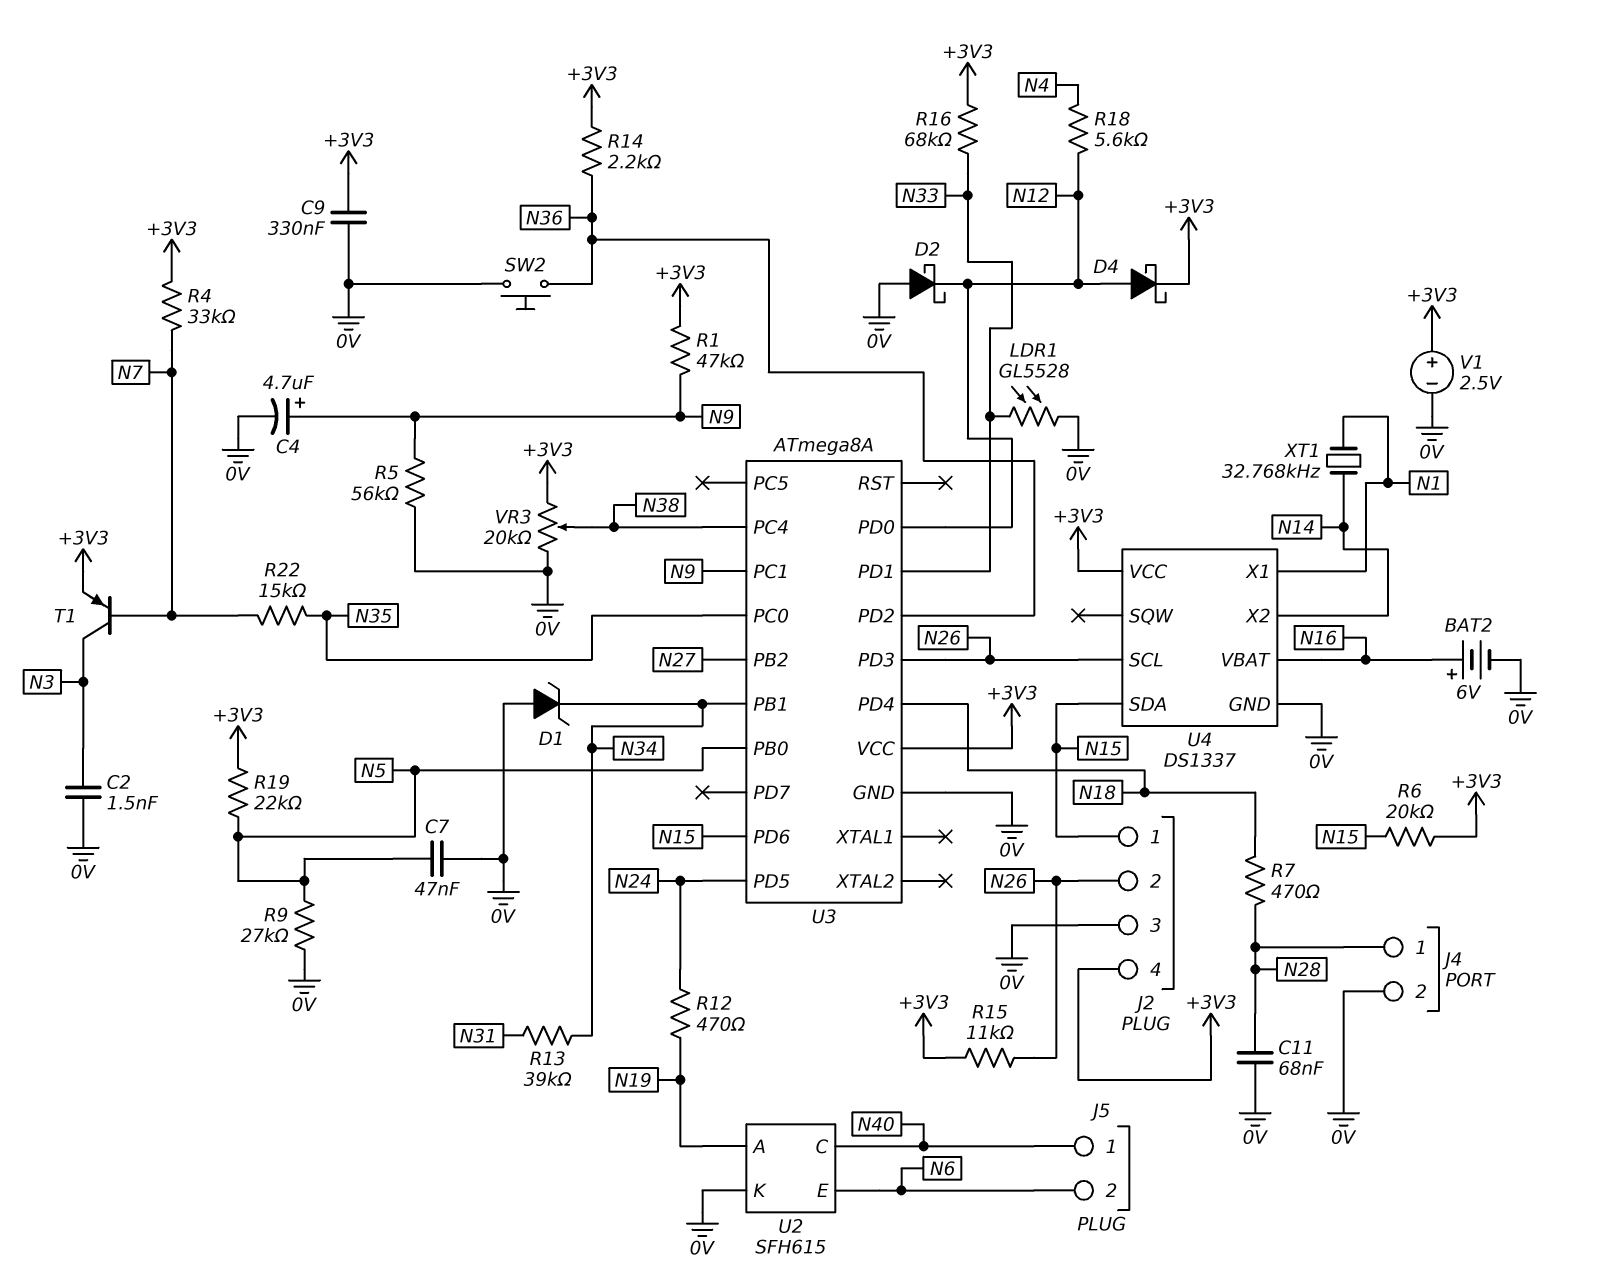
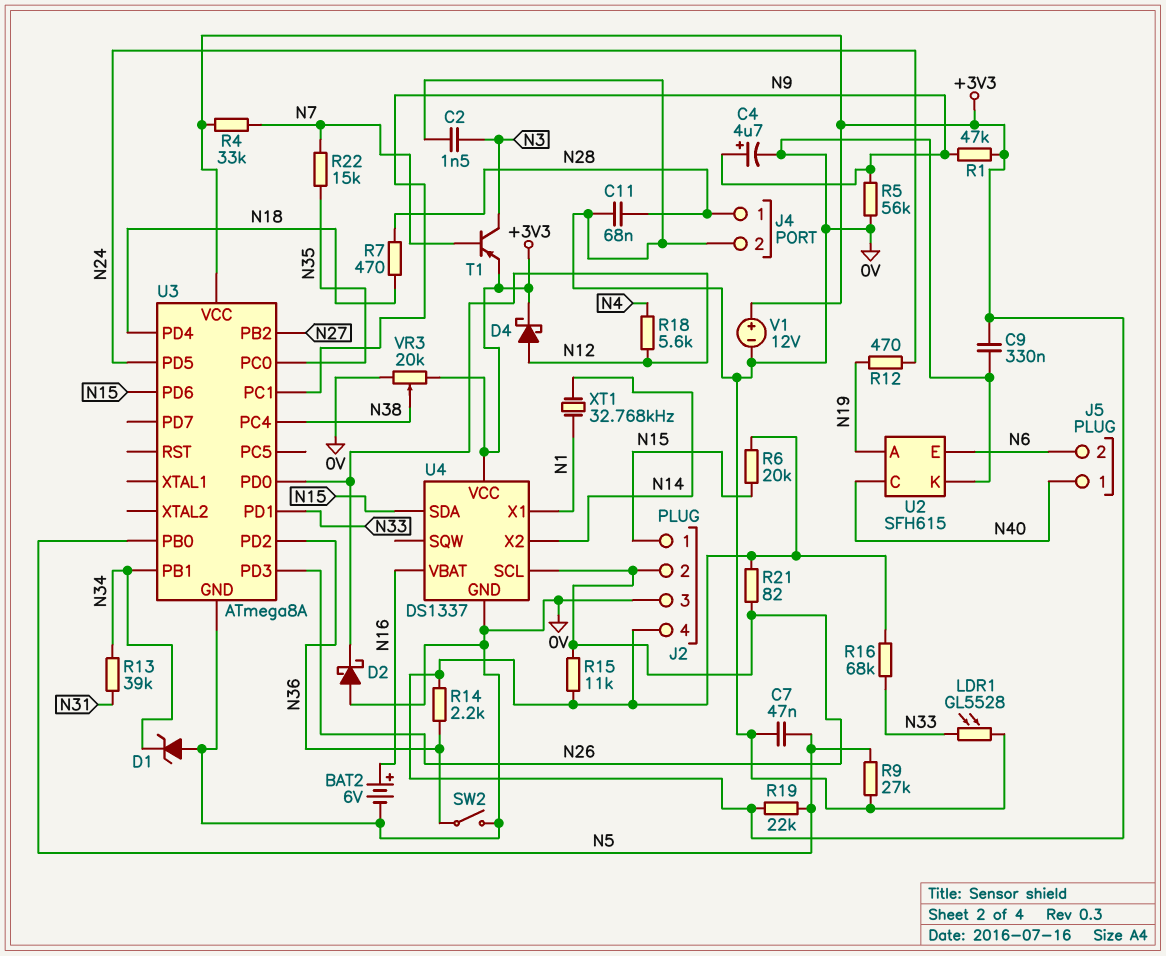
R21: none -> 82 (+3V3, N26)
SW2: button (0V, N36) -> switch (0V, N36)
V1: 2.5V (plus +3V3, minus 0V) -> 12V (plus +3V3, minus 0V)

